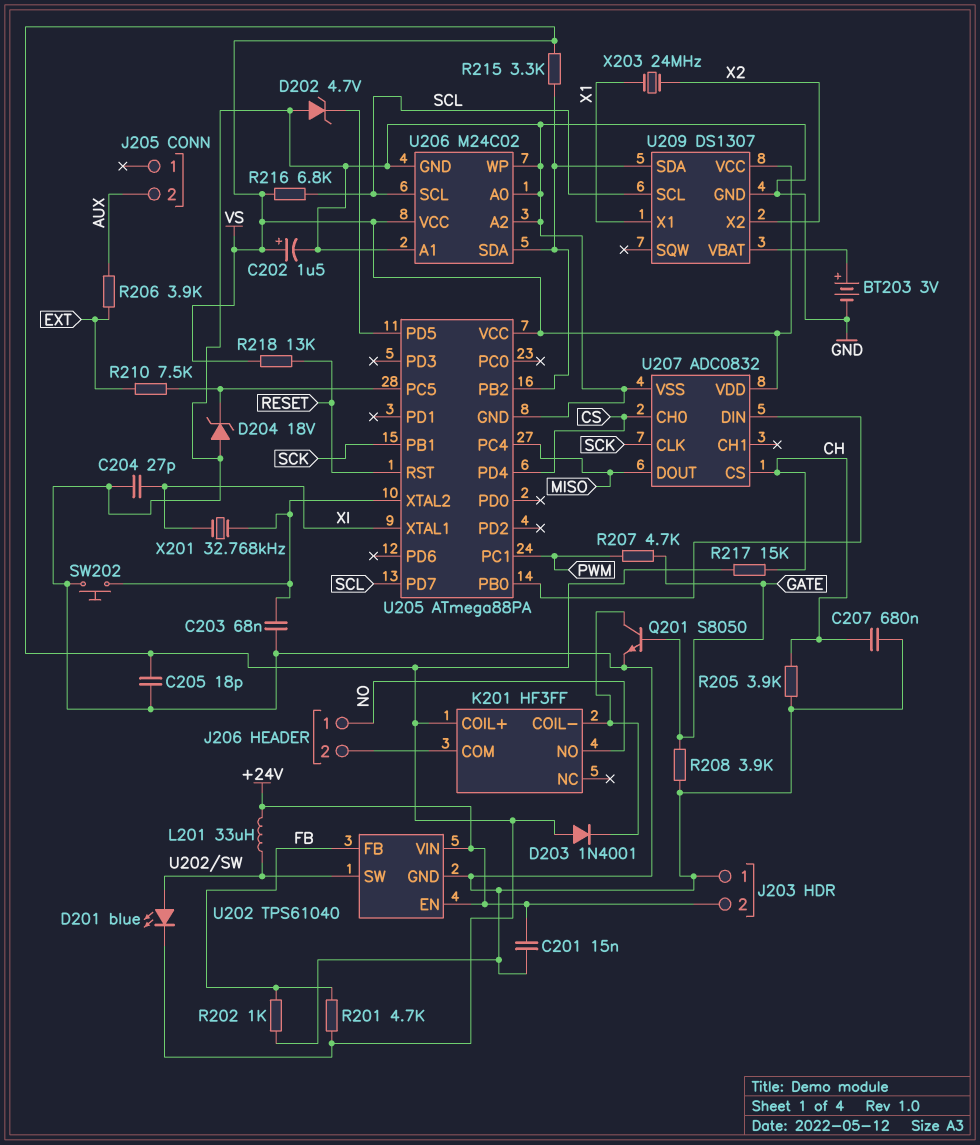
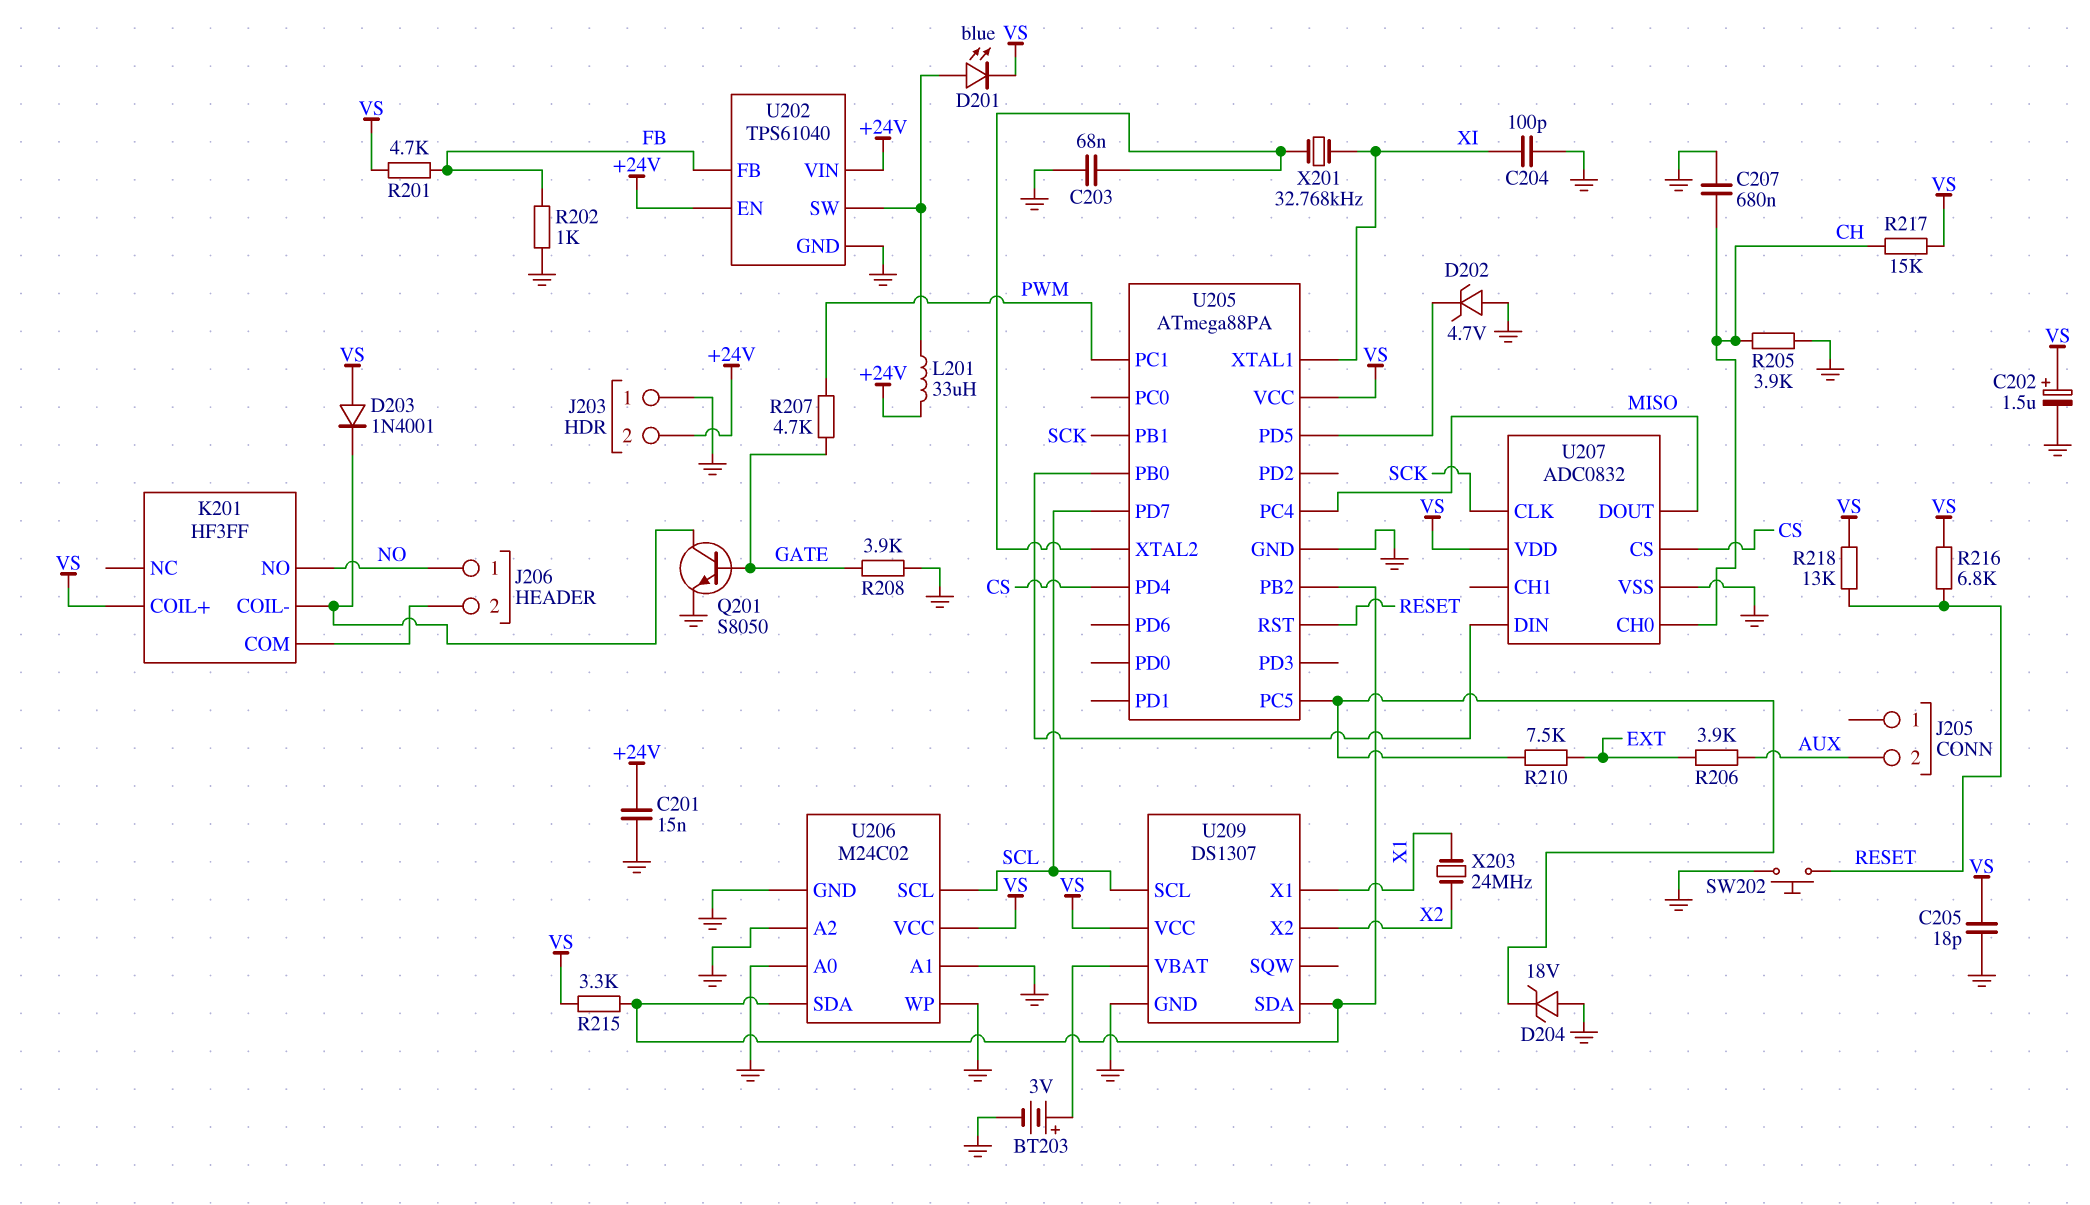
C204: 27pF (GND, XI) -> 100pF (GND, XI)
R216: 6.8k (SCL, VS) -> 6.8k (RESET, VS)
SW202: button (GND, U205/XTAL2) -> button (GND, RESET)
U207 pin CH0: CS -> CH
U207 pin CS: CH -> CS

